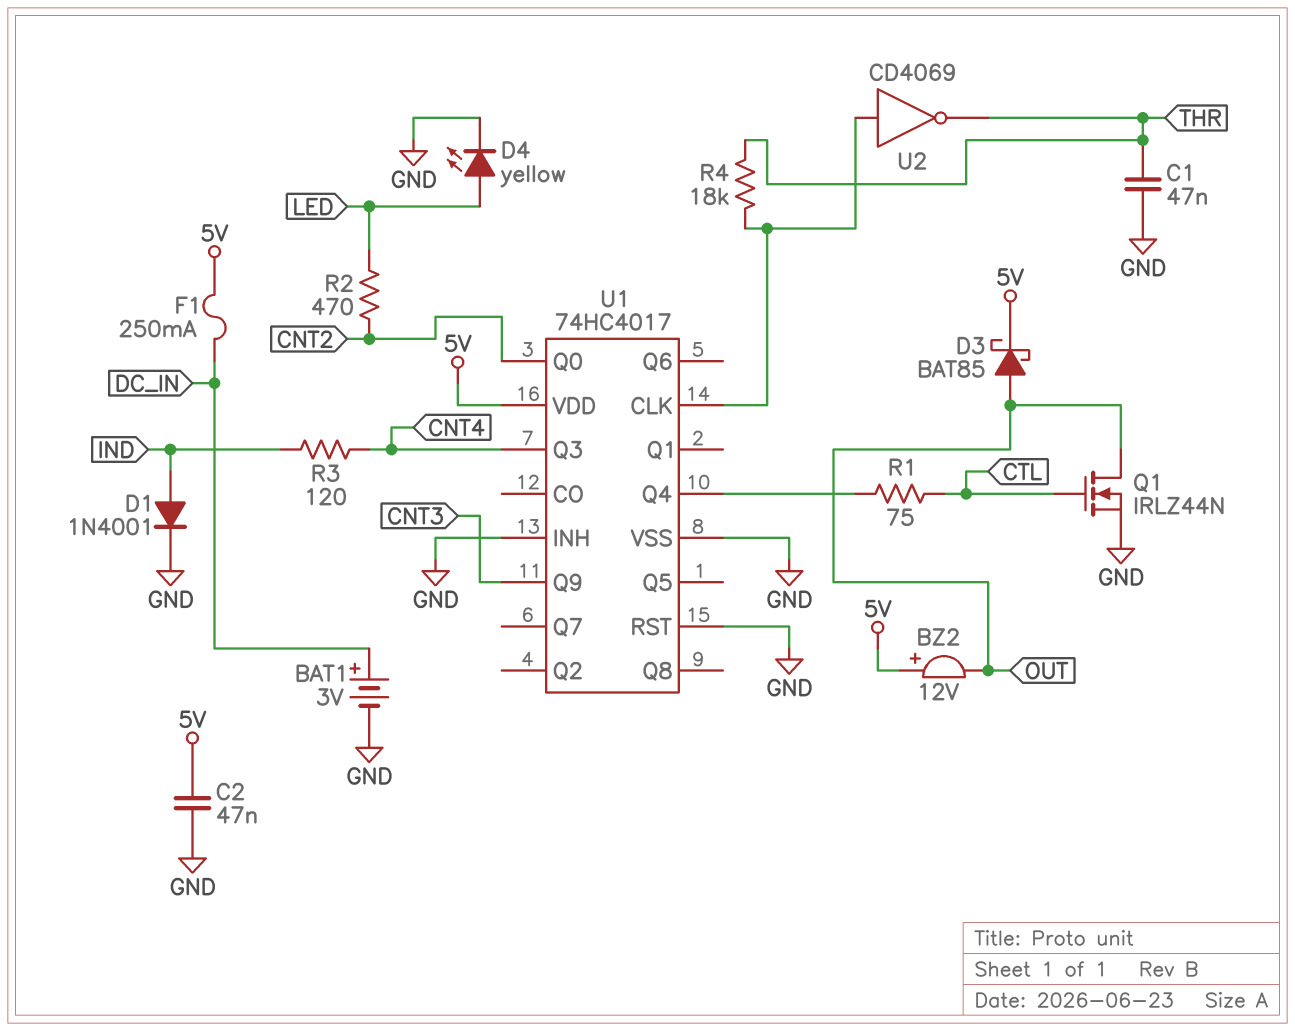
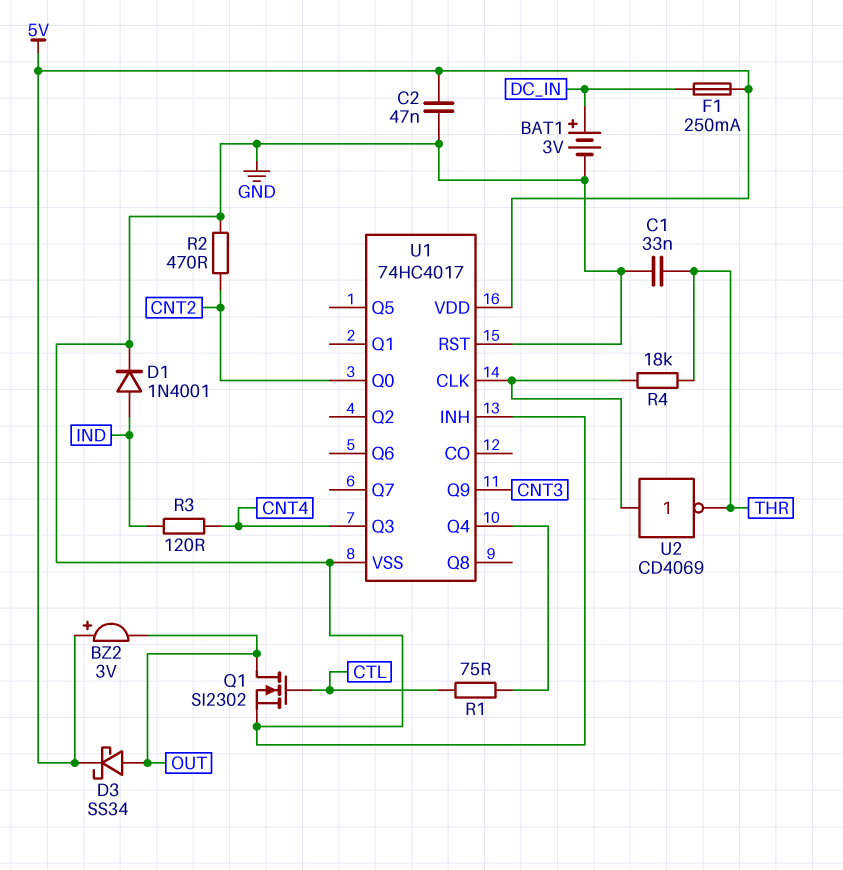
BZ2: buzzer 12V (plus 5V, minus OUT) -> buzzer 3V (plus 5V, minus OUT)
C1: 47nF (GND, THR) -> 33nF (GND, THR)
D3: schottky BAT85 (A OUT, K 5V) -> schottky SS34 (A OUT, K 5V)
D4: LED yellow (A LED, K GND) -> none
Q1: NMOS IRLZ44N (G CTL, D OUT, S GND) -> NMOS SI2302 (G CTL, D OUT, S GND)
R2: 470 (CNT2, LED) -> 470 (CNT2, GND)

